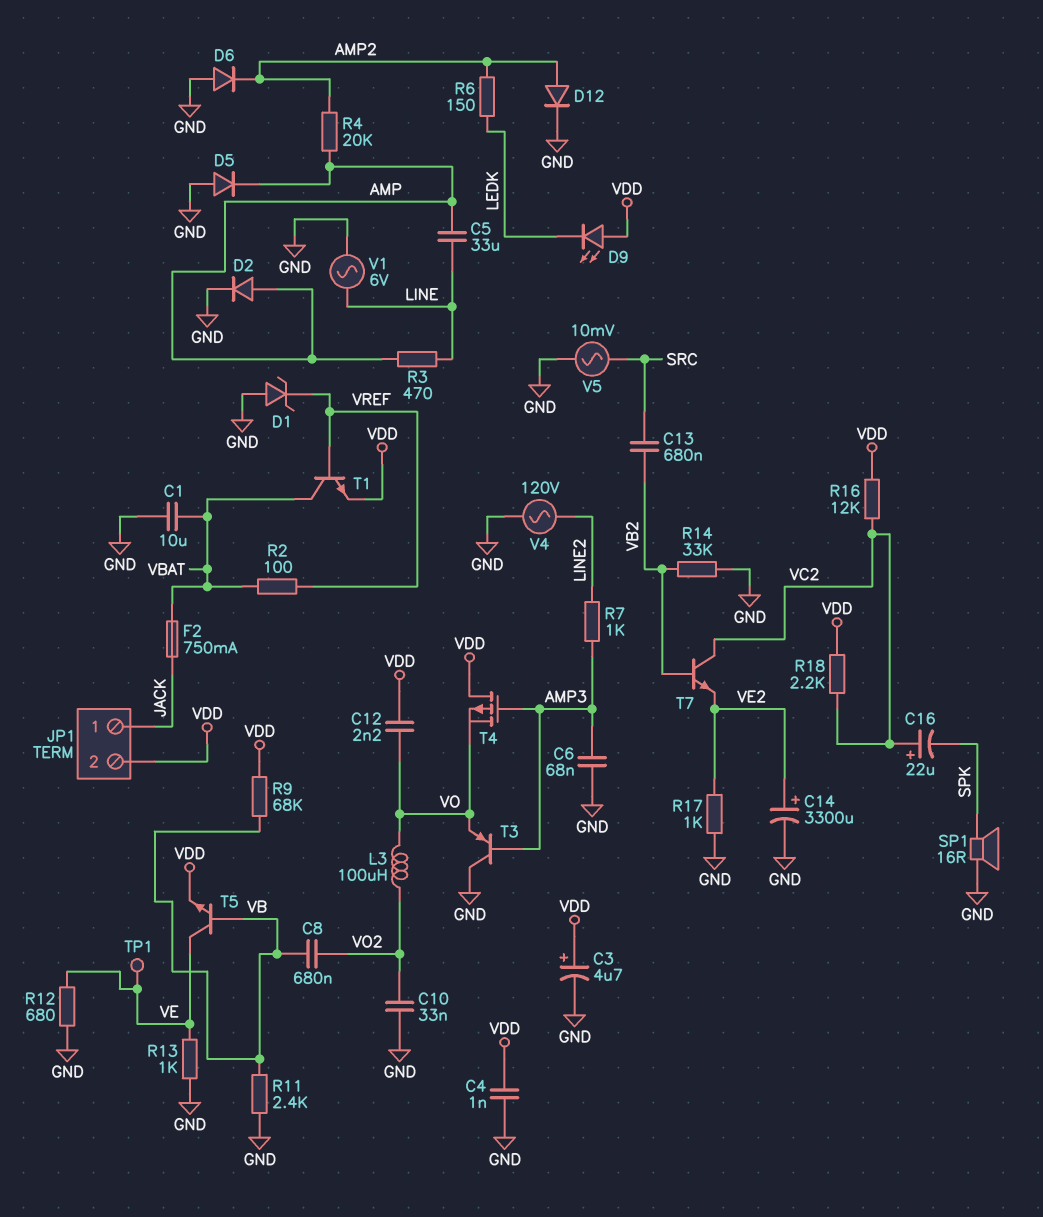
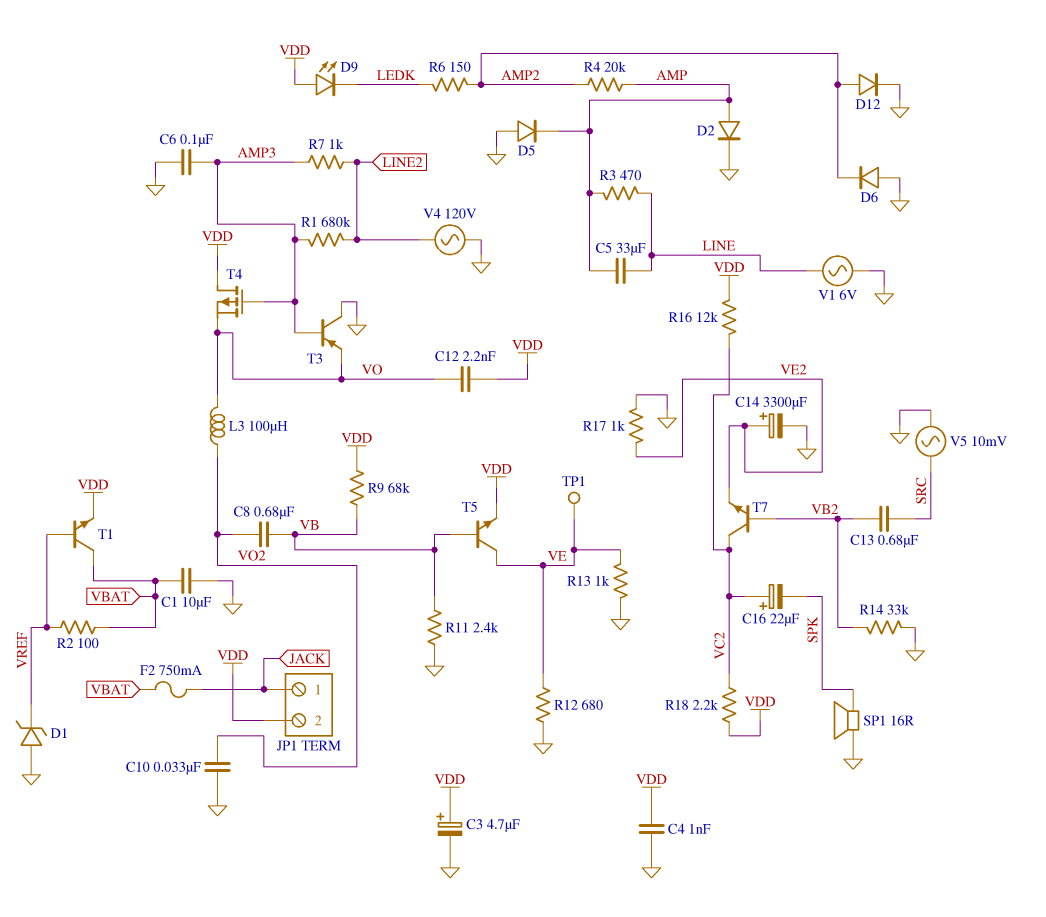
C6: 68nF (AMP3, GND) -> 100nF (AMP3, GND)
R1: none -> 680k (AMP3, LINE2)

